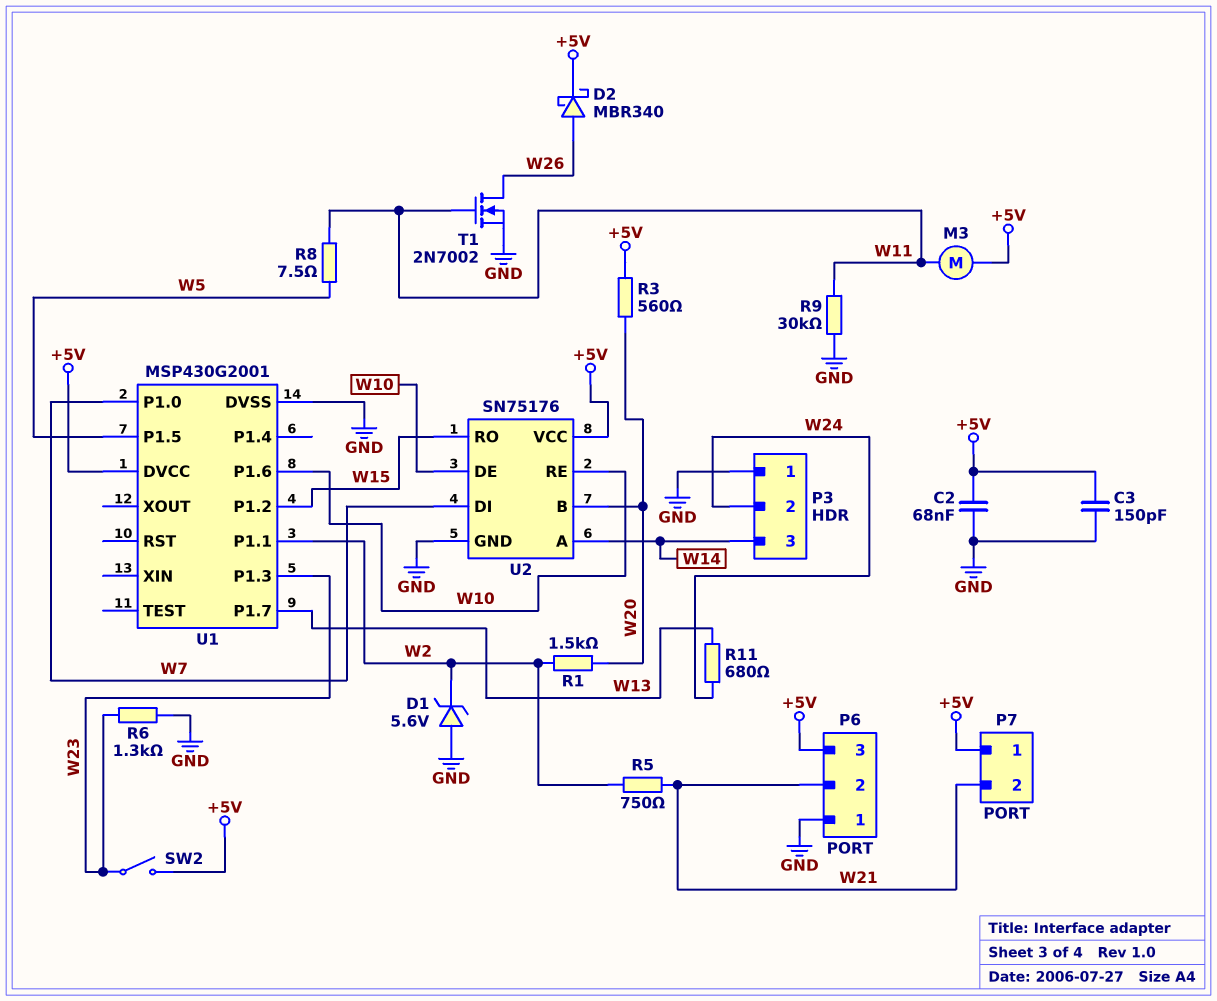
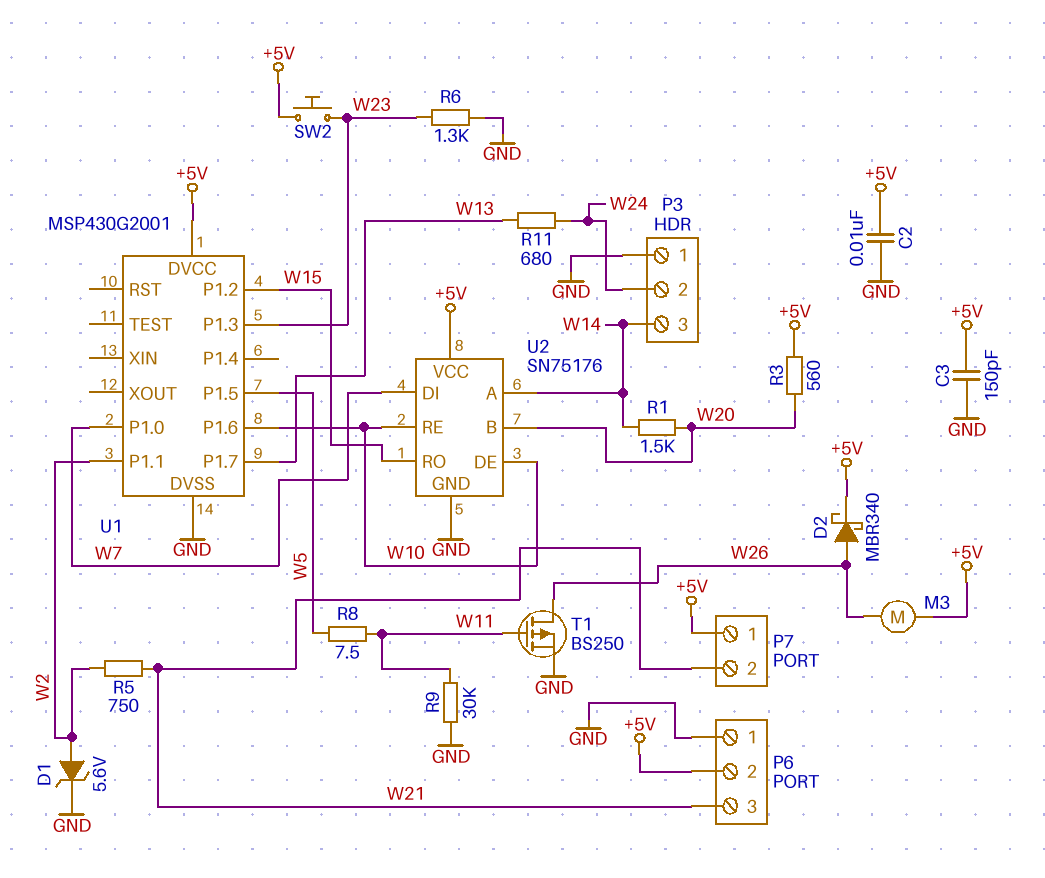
C2: 68nF (+5V, GND) -> 10nF (+5V, GND)
D1: zener 5.6V (A GND, K W2) -> zener 5.6V (A W2, K GND)
M3: motor (+5V, W11) -> motor (+5V, W26)
P6 pin 2: W21 -> +5V
P6 pin 3: +5V -> W21
R1: 1.5k (W2, W20) -> 1.5k (W14, W20)
SW2: switch (+5V, W23) -> button (+5V, W23)
T1: NMOS 2N7002 (G W11, D W26, S GND) -> PMOS BS250 (G W11, D W26, S GND)

